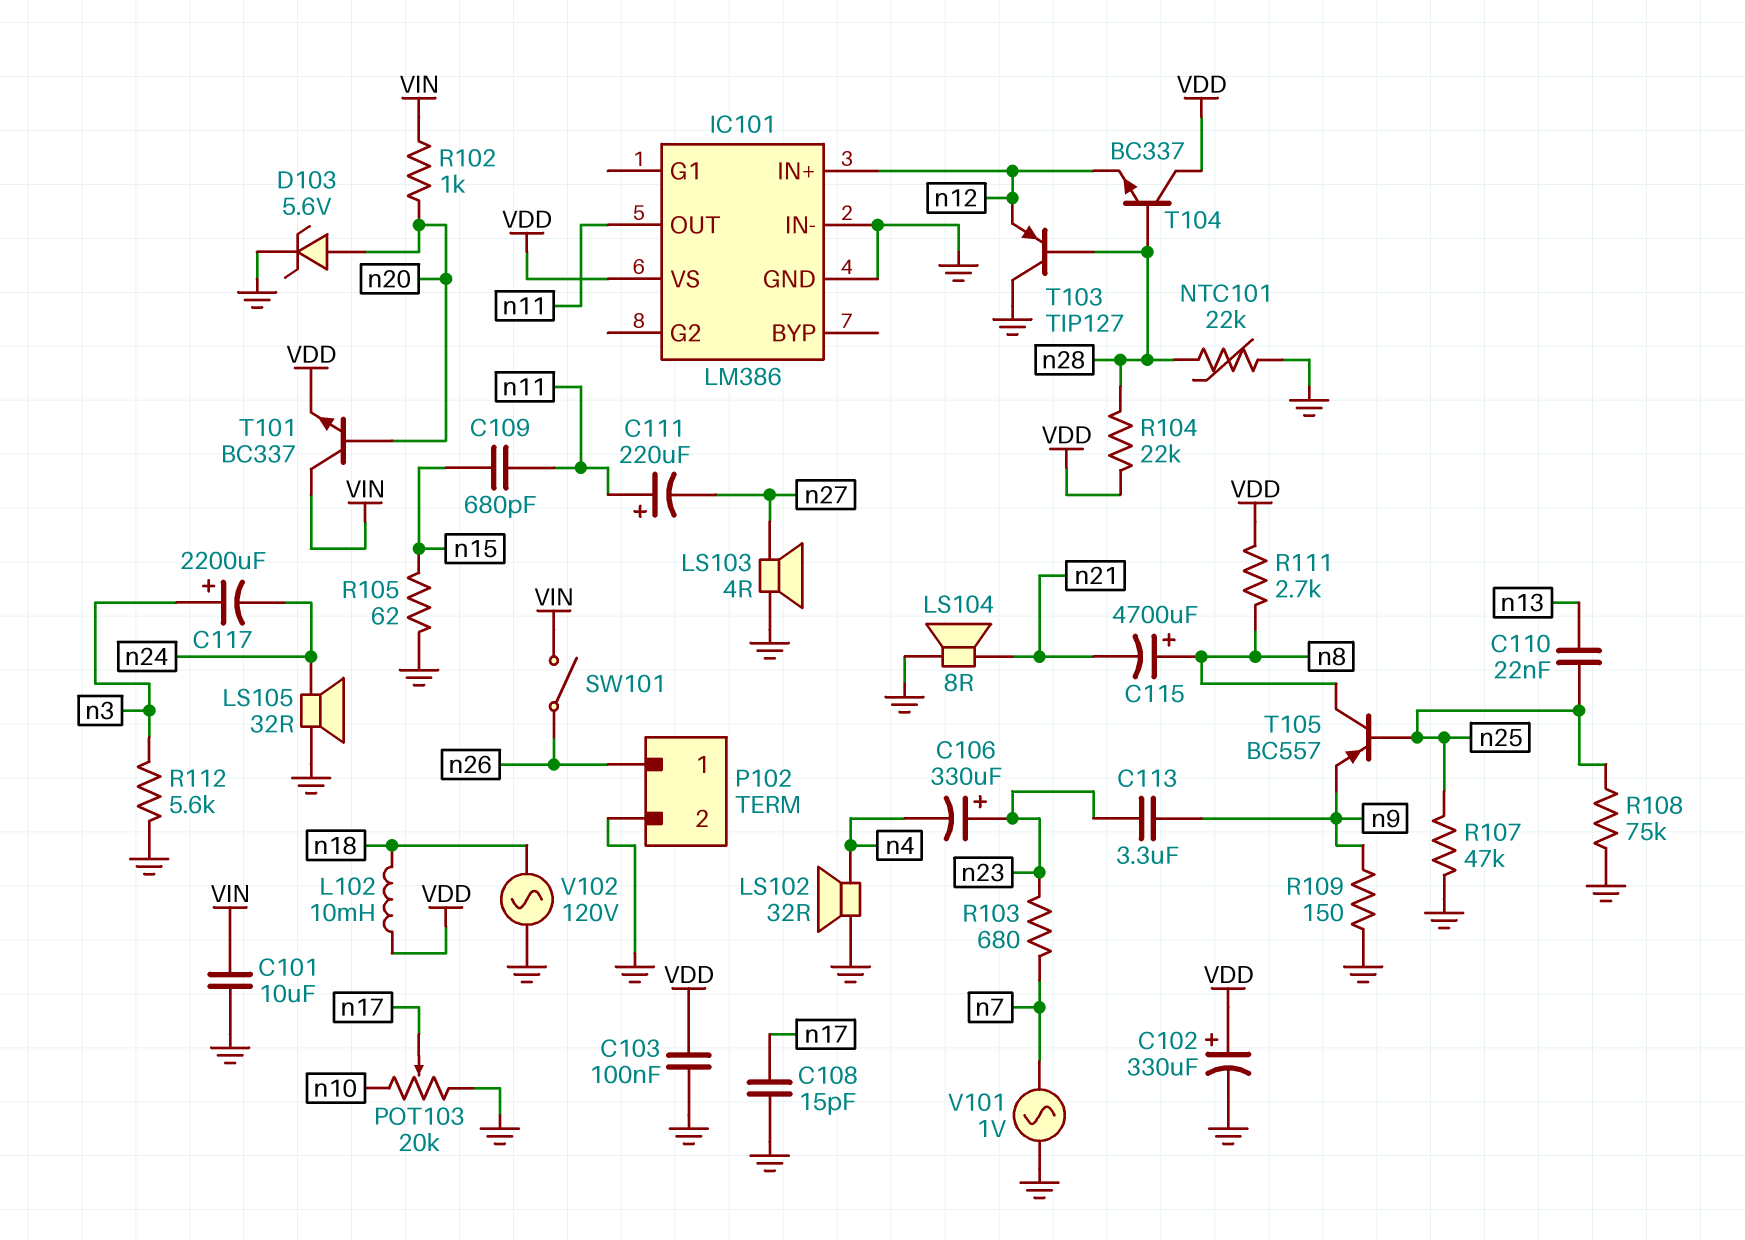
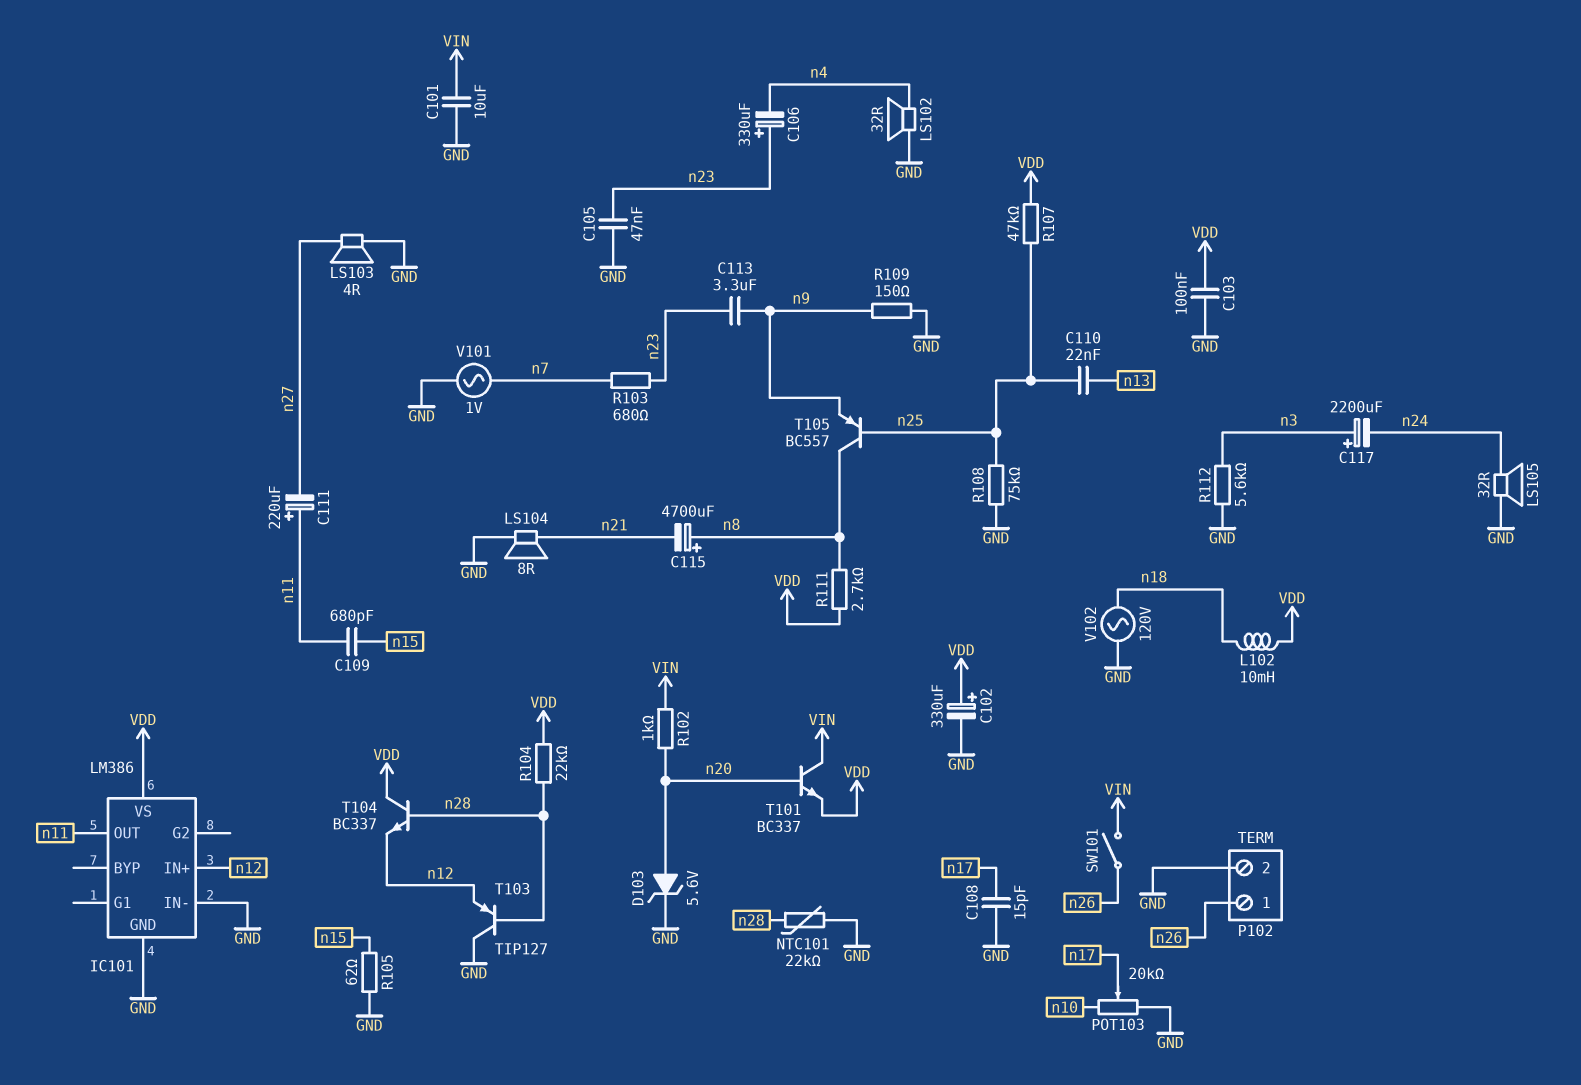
C105: none -> 47nF (GND, n23)
R107: 47k (GND, n25) -> 47k (VDD, n25)

